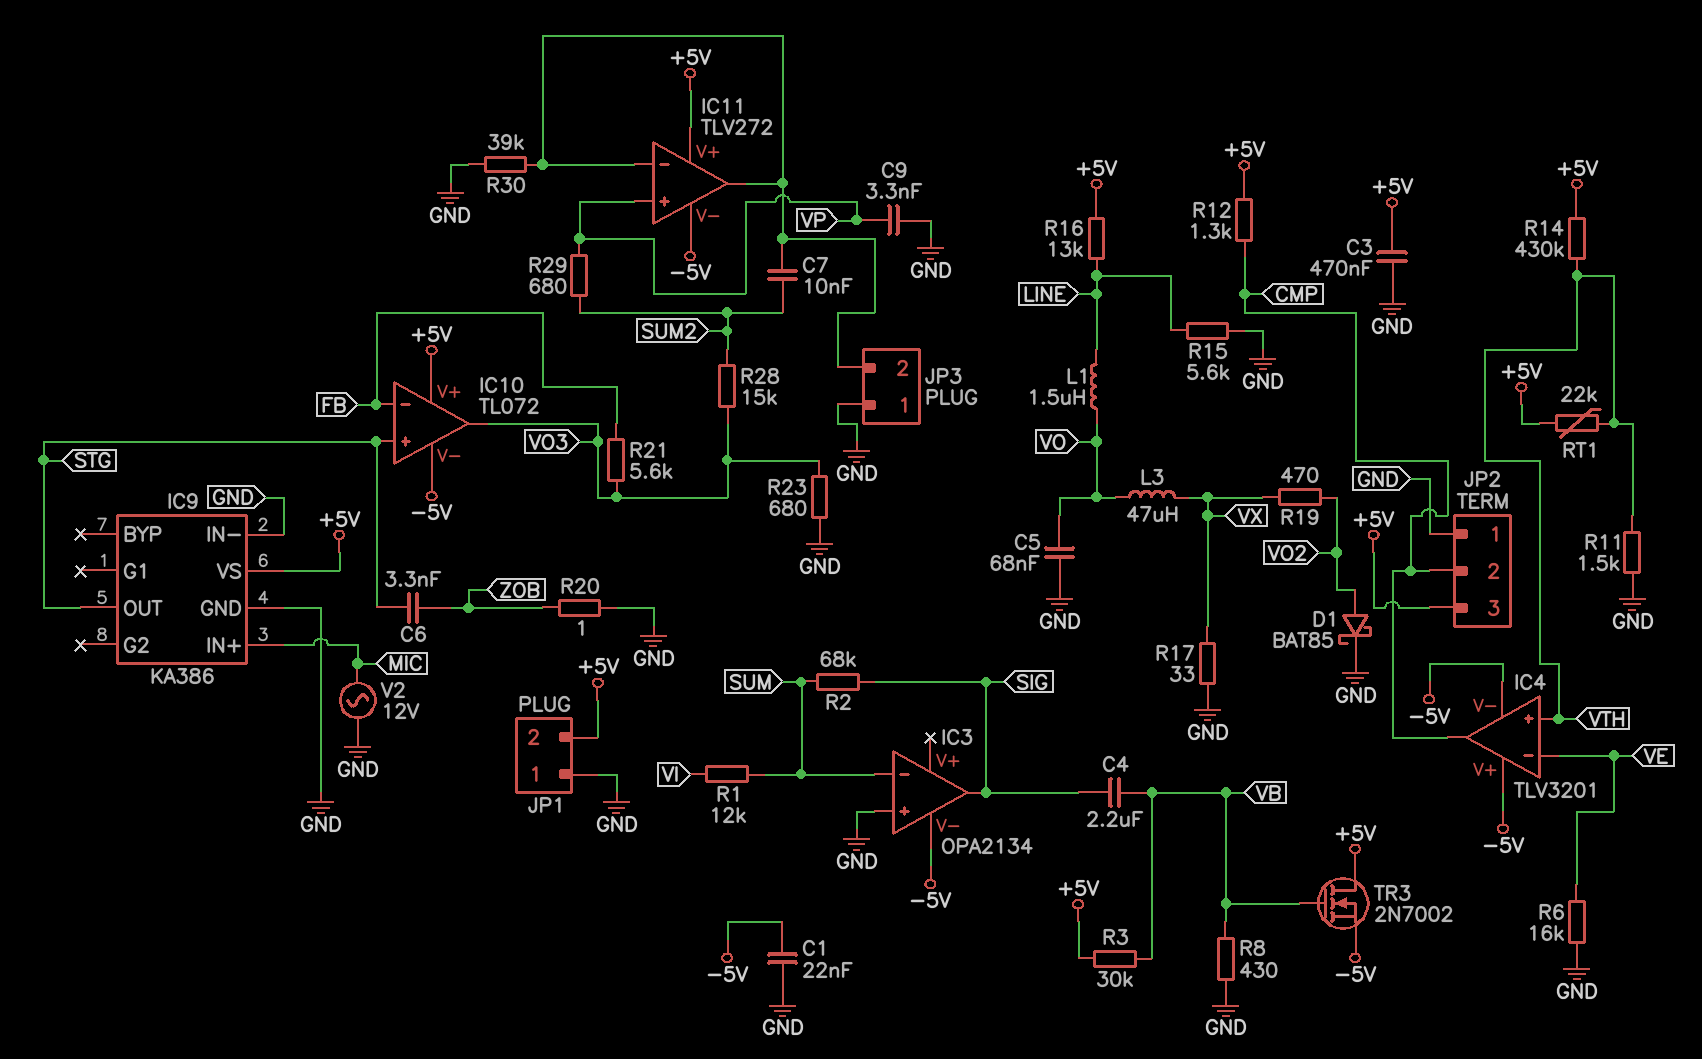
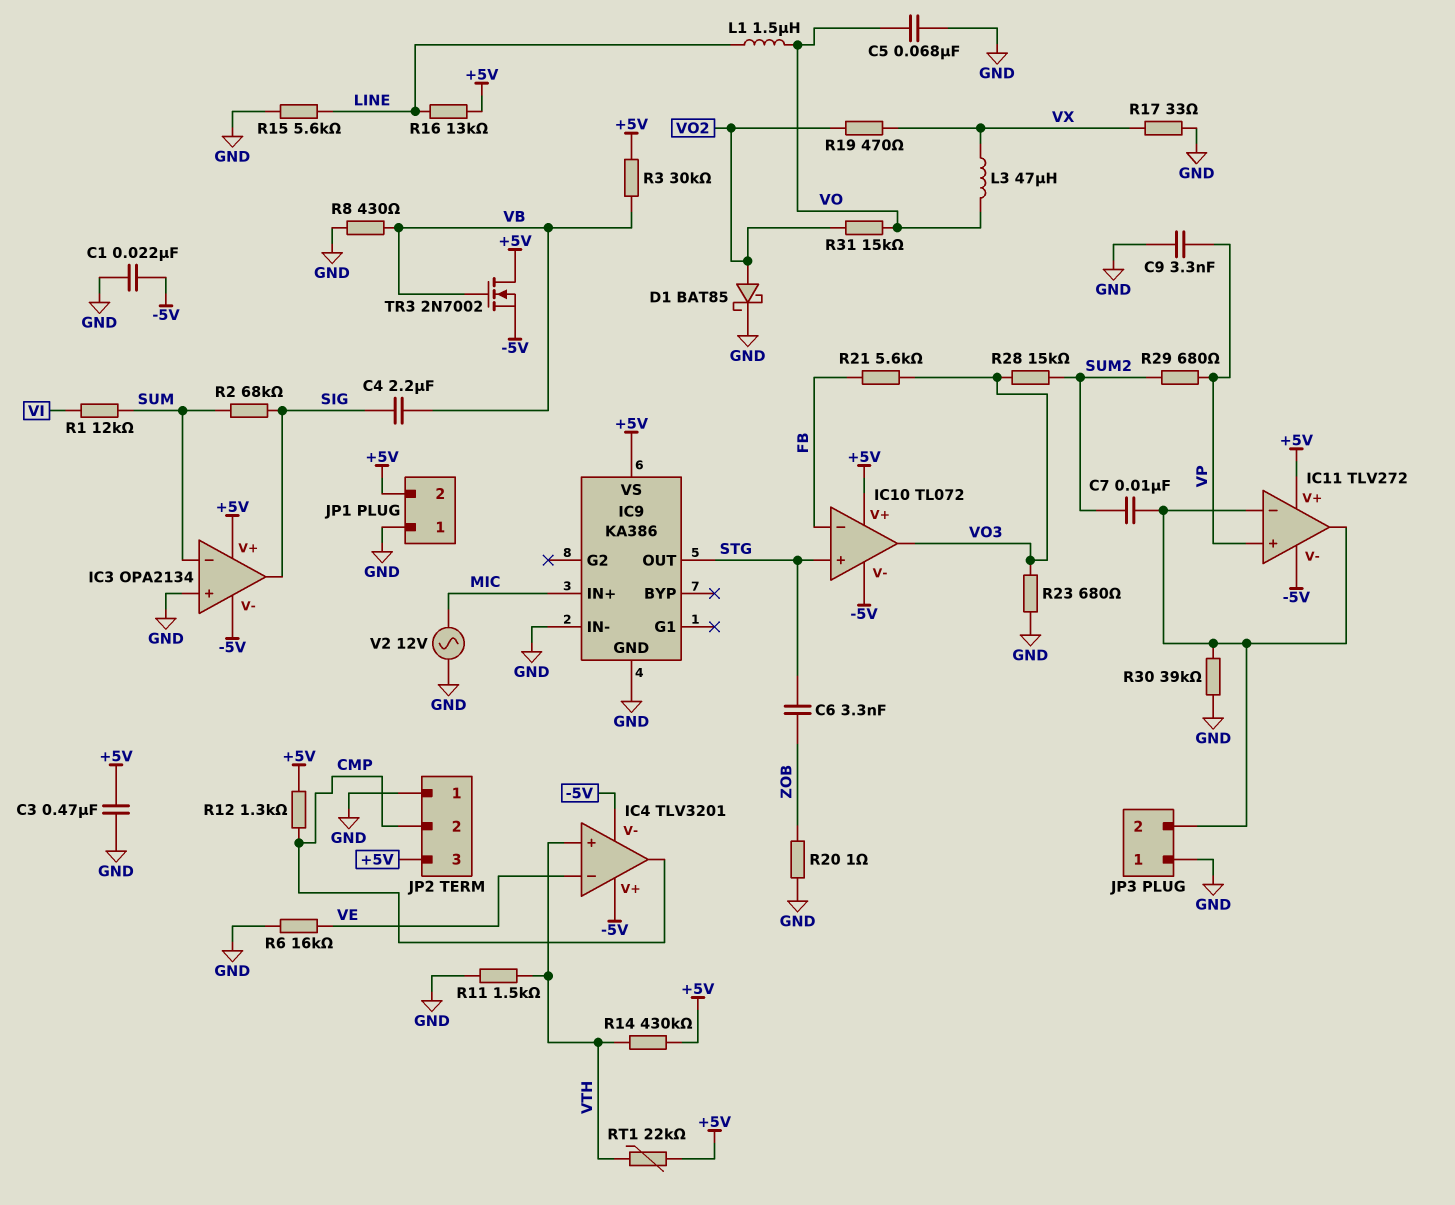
IC3 pin V+: none -> +5V
R31: none -> 15k (VO, VO2)

